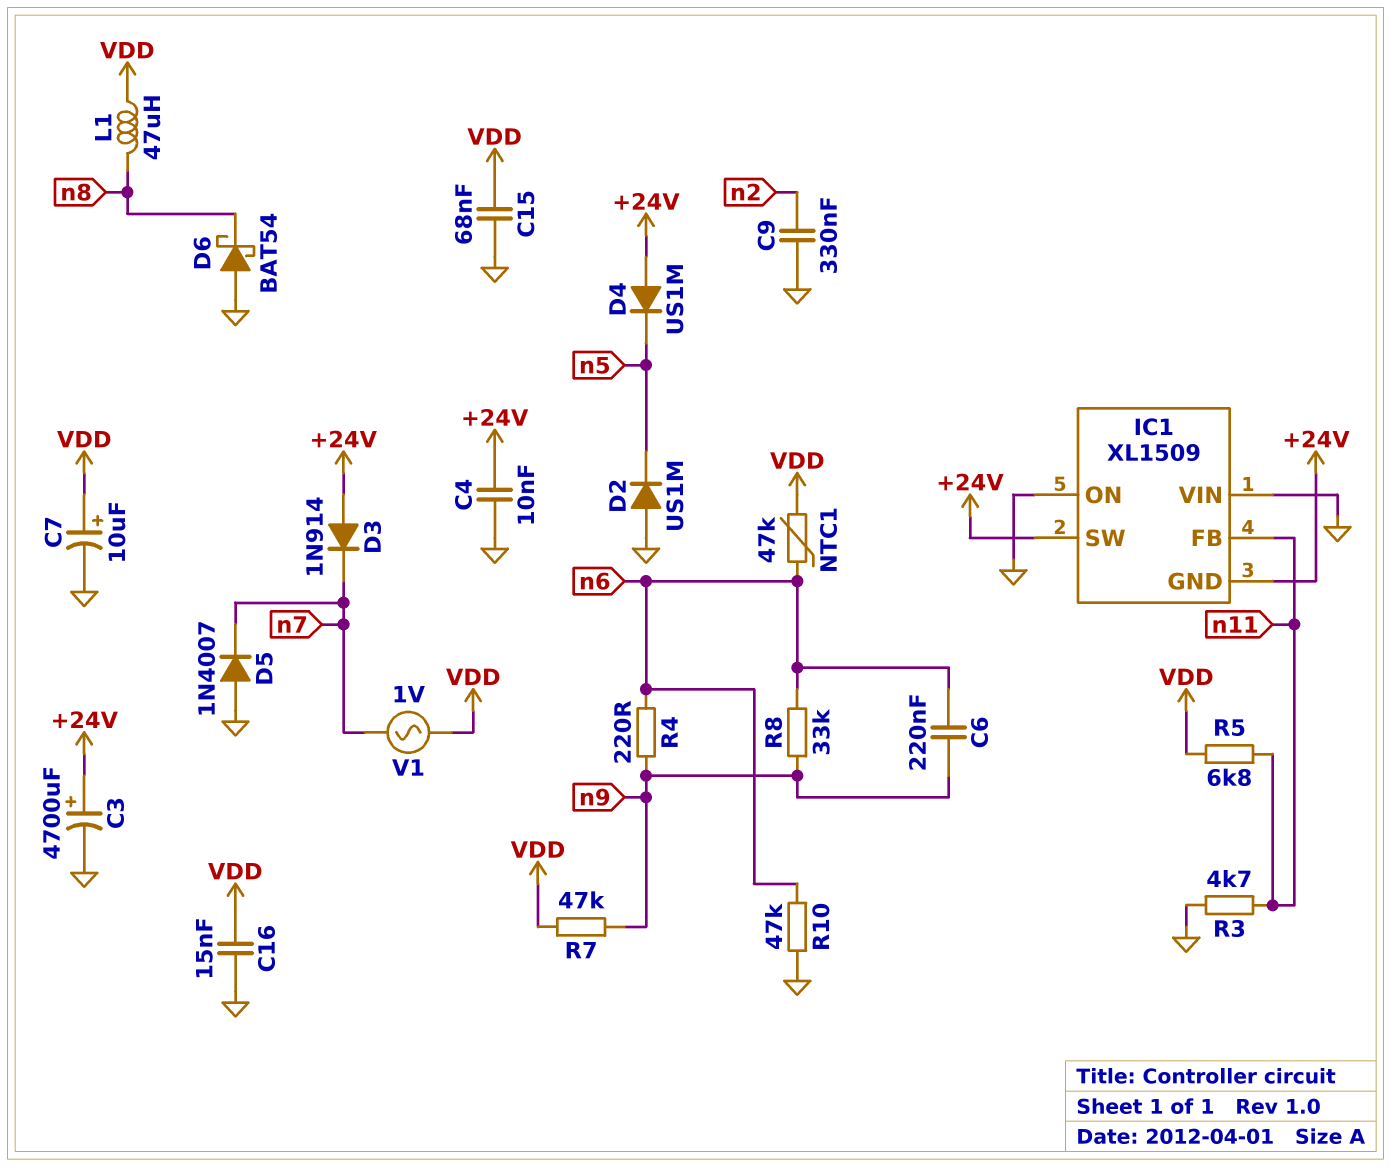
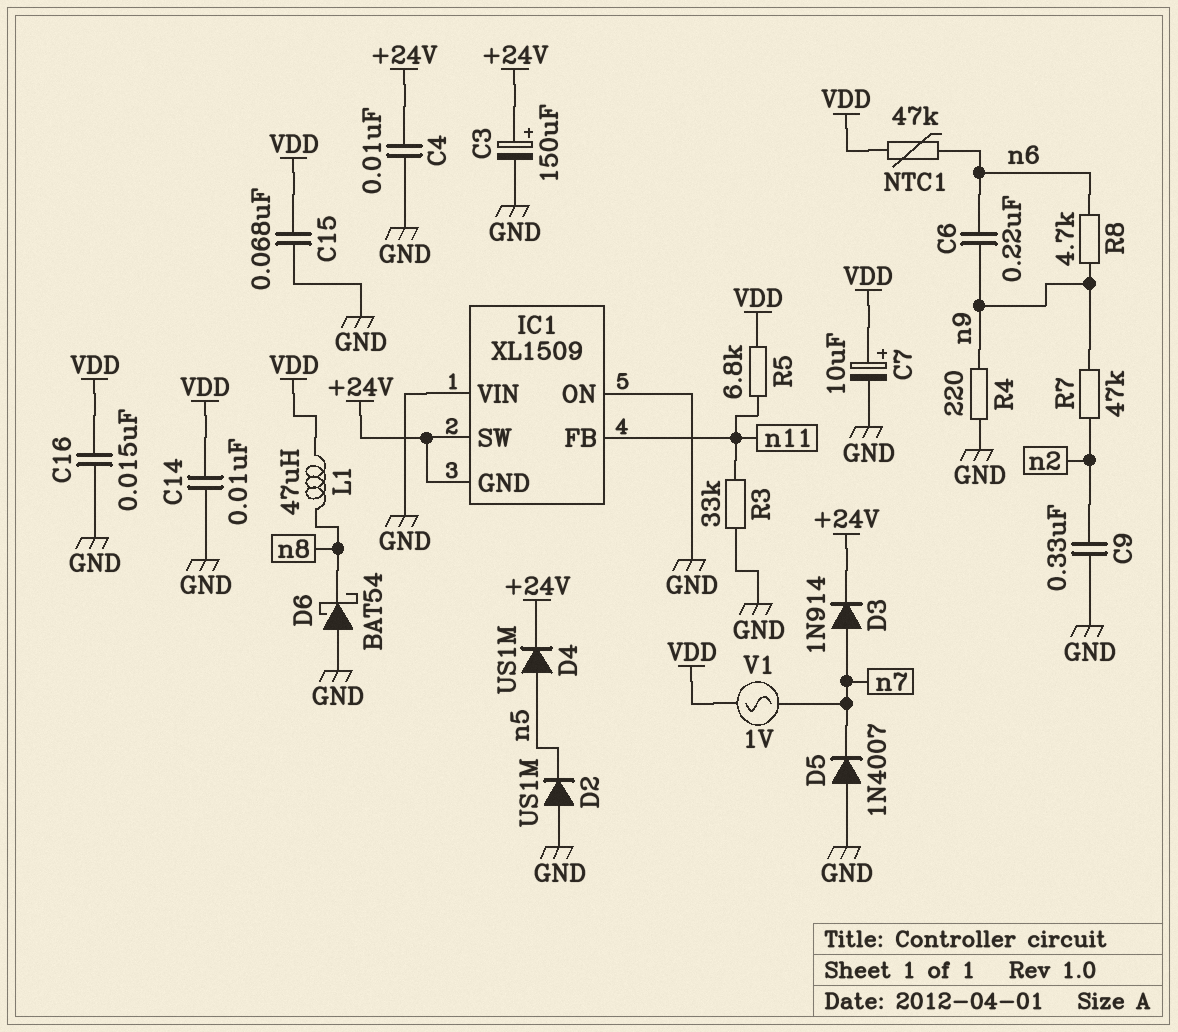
C3: 4700uF (plus +24V, minus GND) -> 150uF (plus +24V, minus GND)
C14: none -> 10nF (GND, VDD)
D3: diode 1N914 (A +24V, K n7) -> diode 1N914 (A n7, K +24V)
D4: diode US1M (A +24V, K n5) -> diode US1M (A n5, K +24V)
R3: 4.7k (GND, n11) -> 33k (GND, n11)
R4: 220 (n6, n9) -> 220 (GND, n9)
R7: 47k (VDD, n9) -> 47k (n2, n9)
R8: 33k (n6, n9) -> 4.7k (n6, n9)
R10: 47k (GND, n6) -> none

